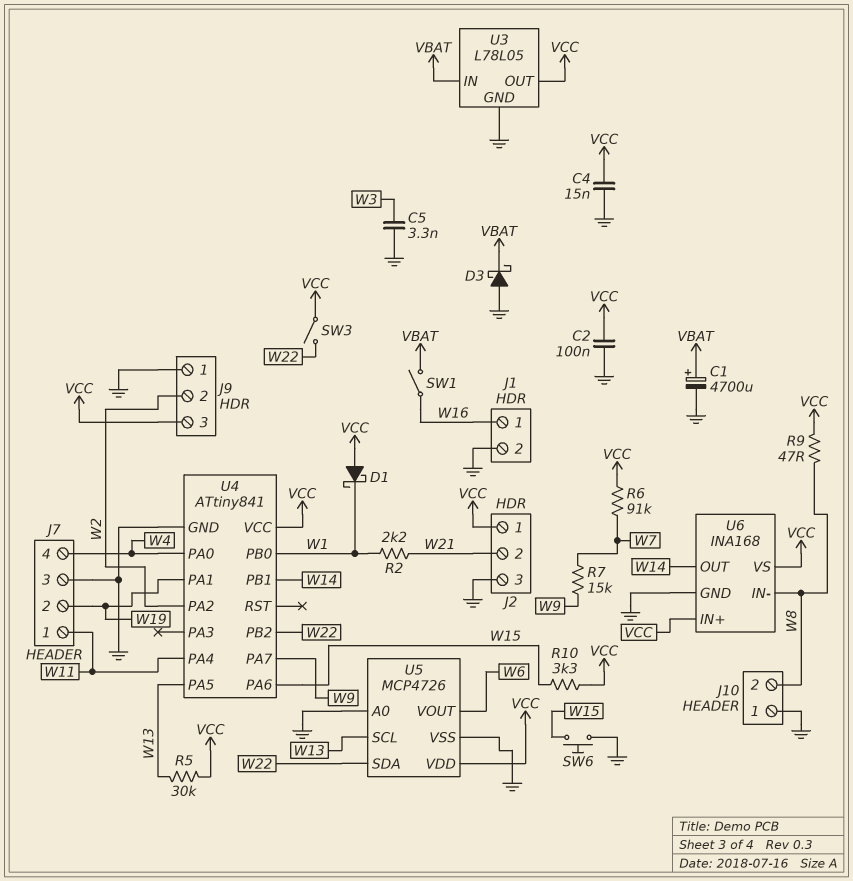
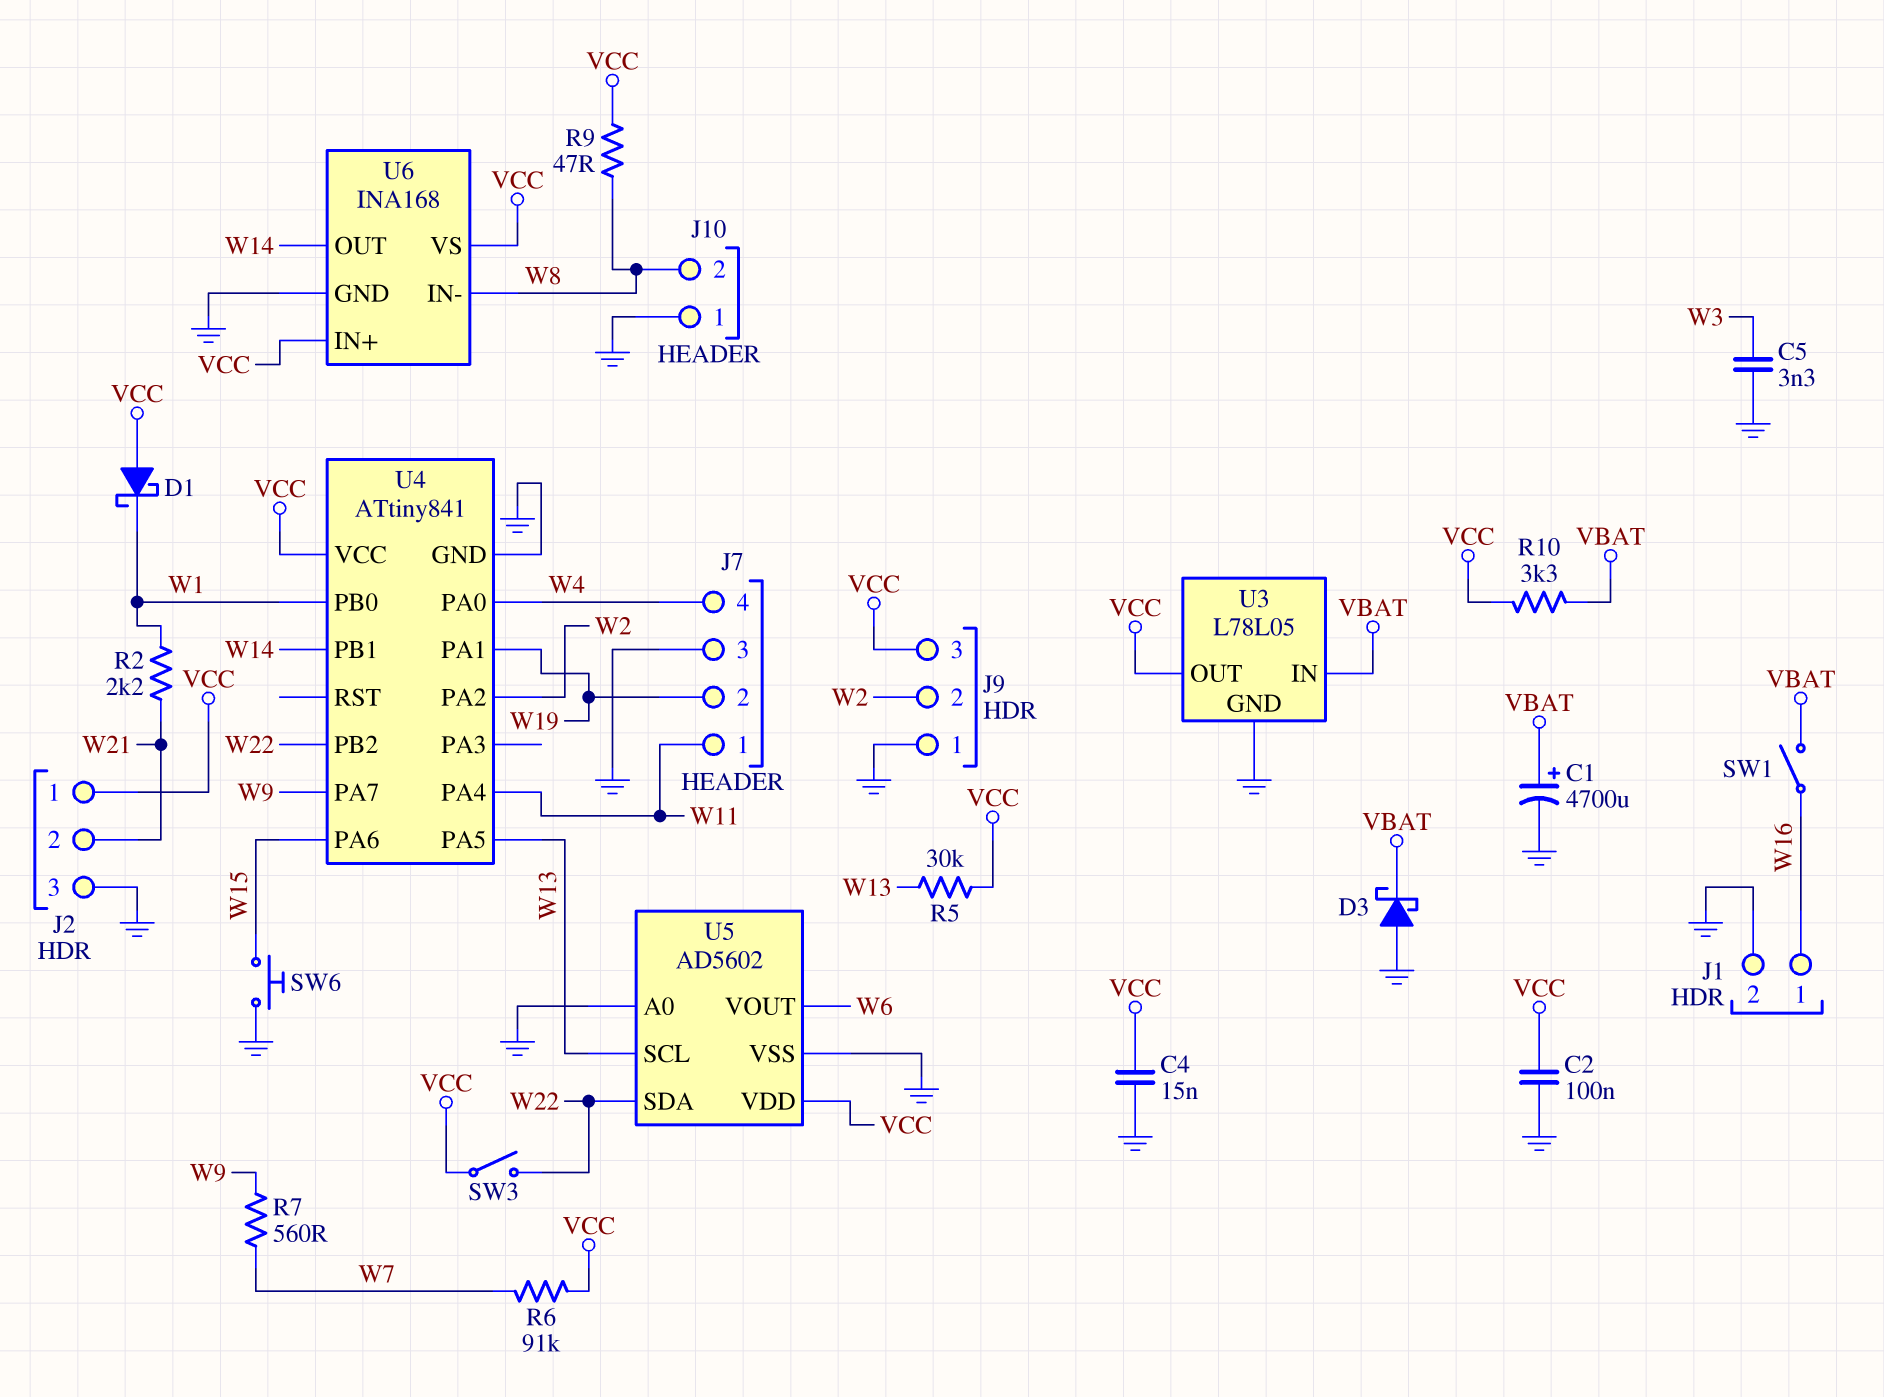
R7: 15k (W7, W9) -> 560 (W7, W9)
R10: 3.3k (VCC, W15) -> 3.3k (VBAT, VCC)
U5: MCP4726 -> AD5602

